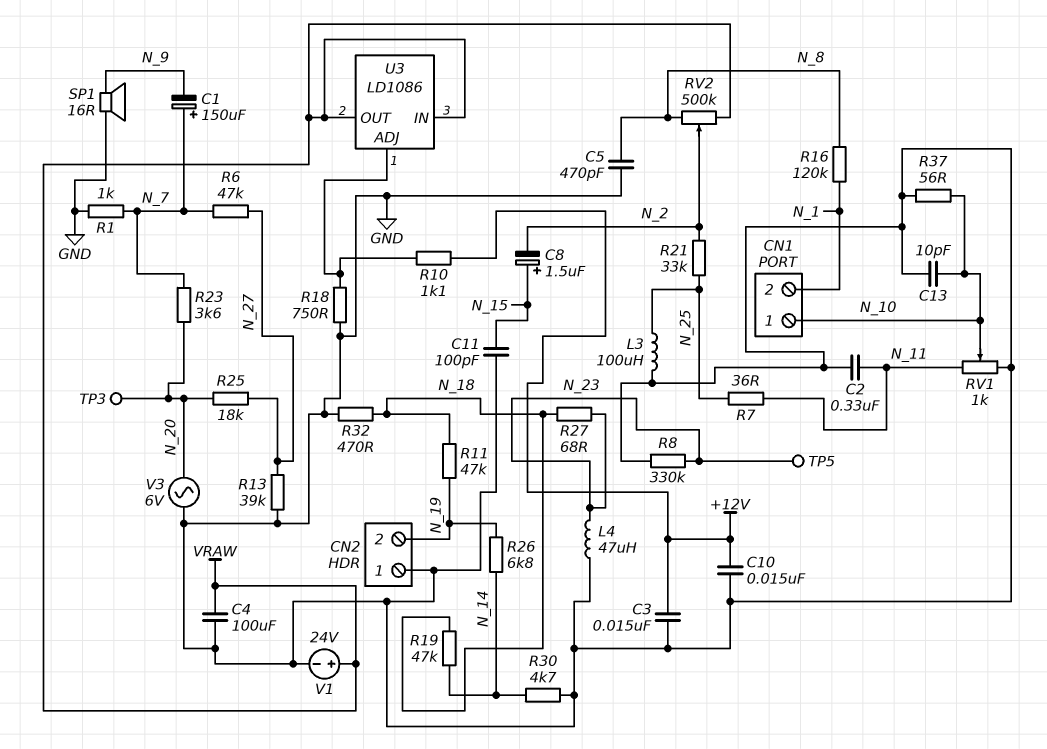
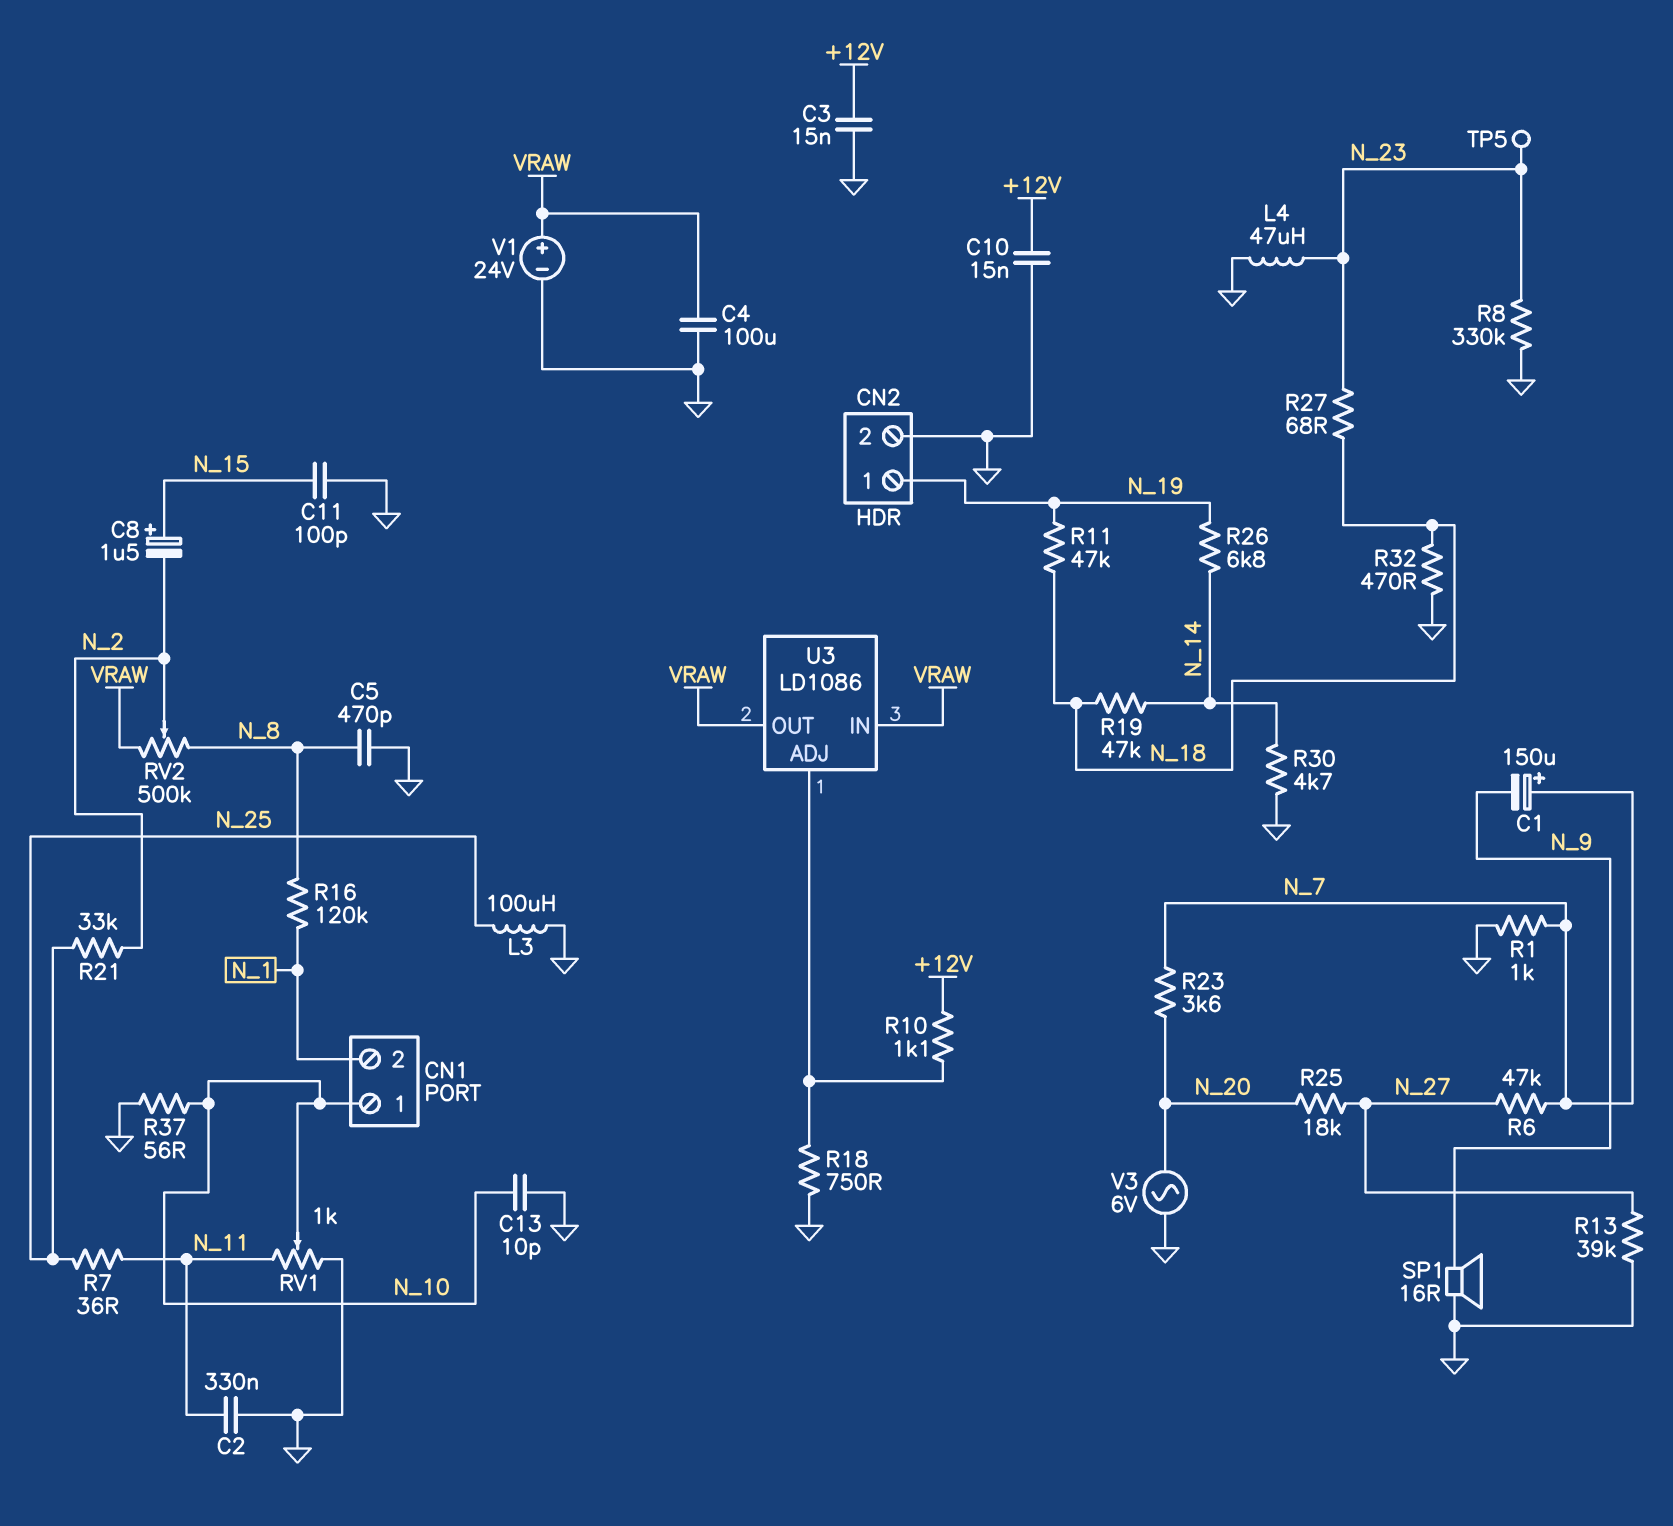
CN2 pin 1: GND -> N_19
CN2 pin 2: N_19 -> GND
TP3: test point (N_20) -> none

